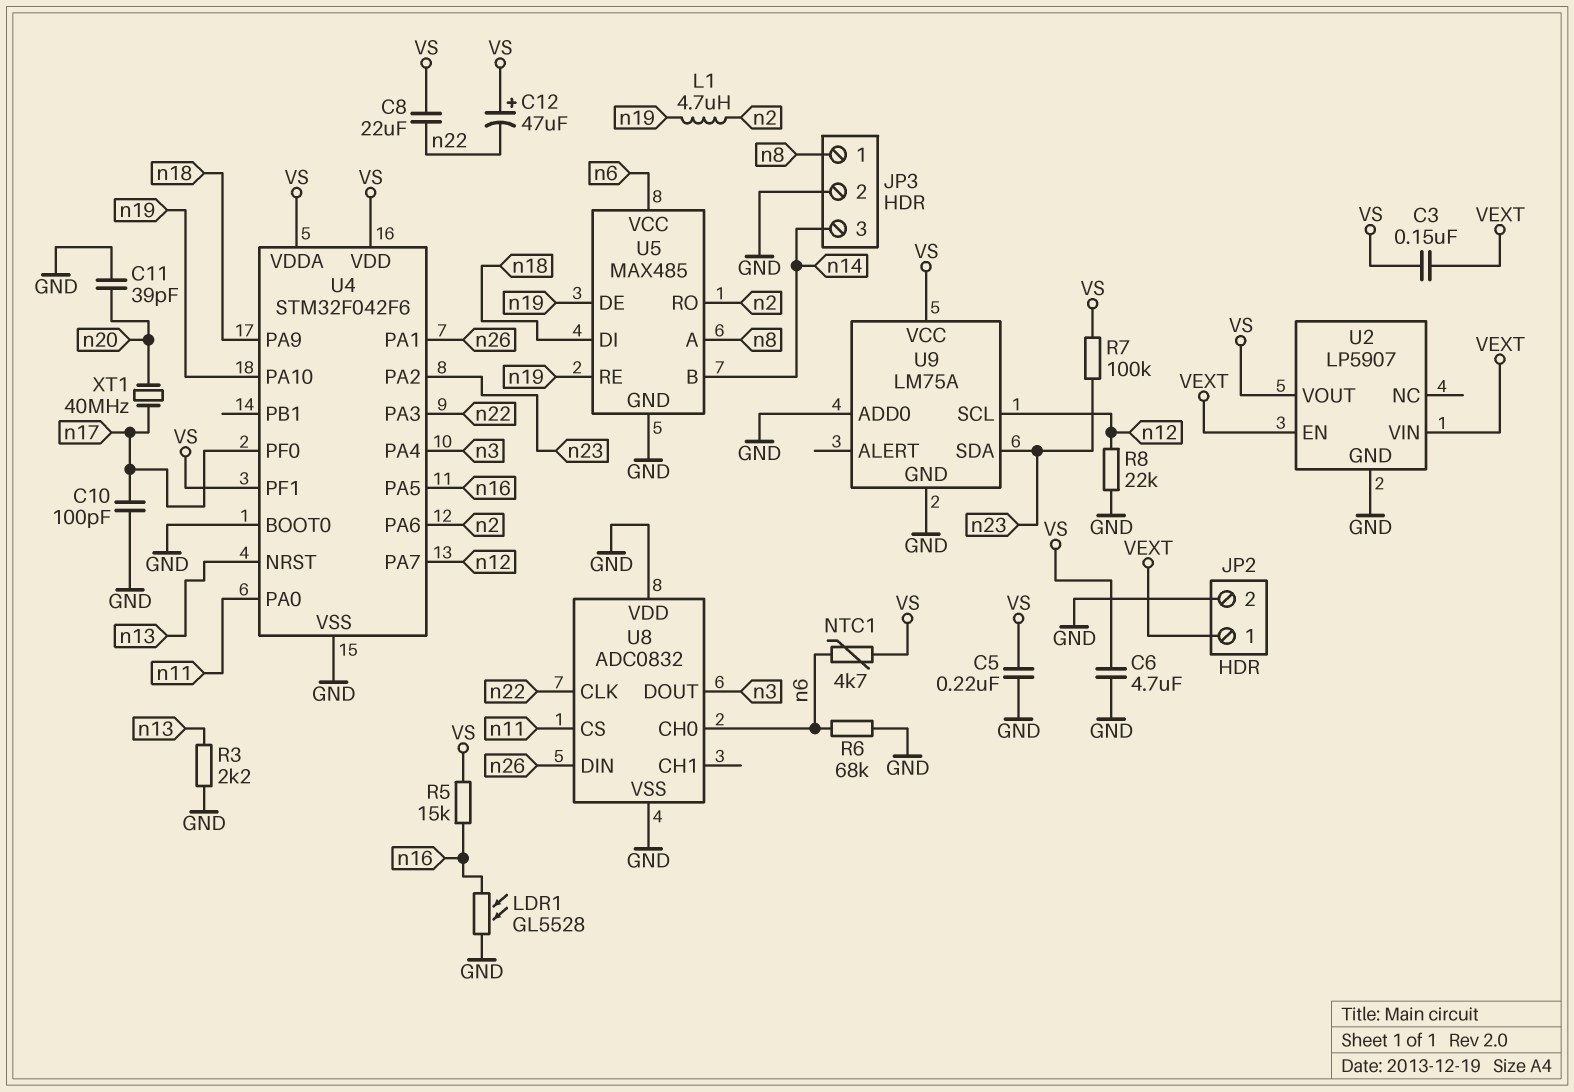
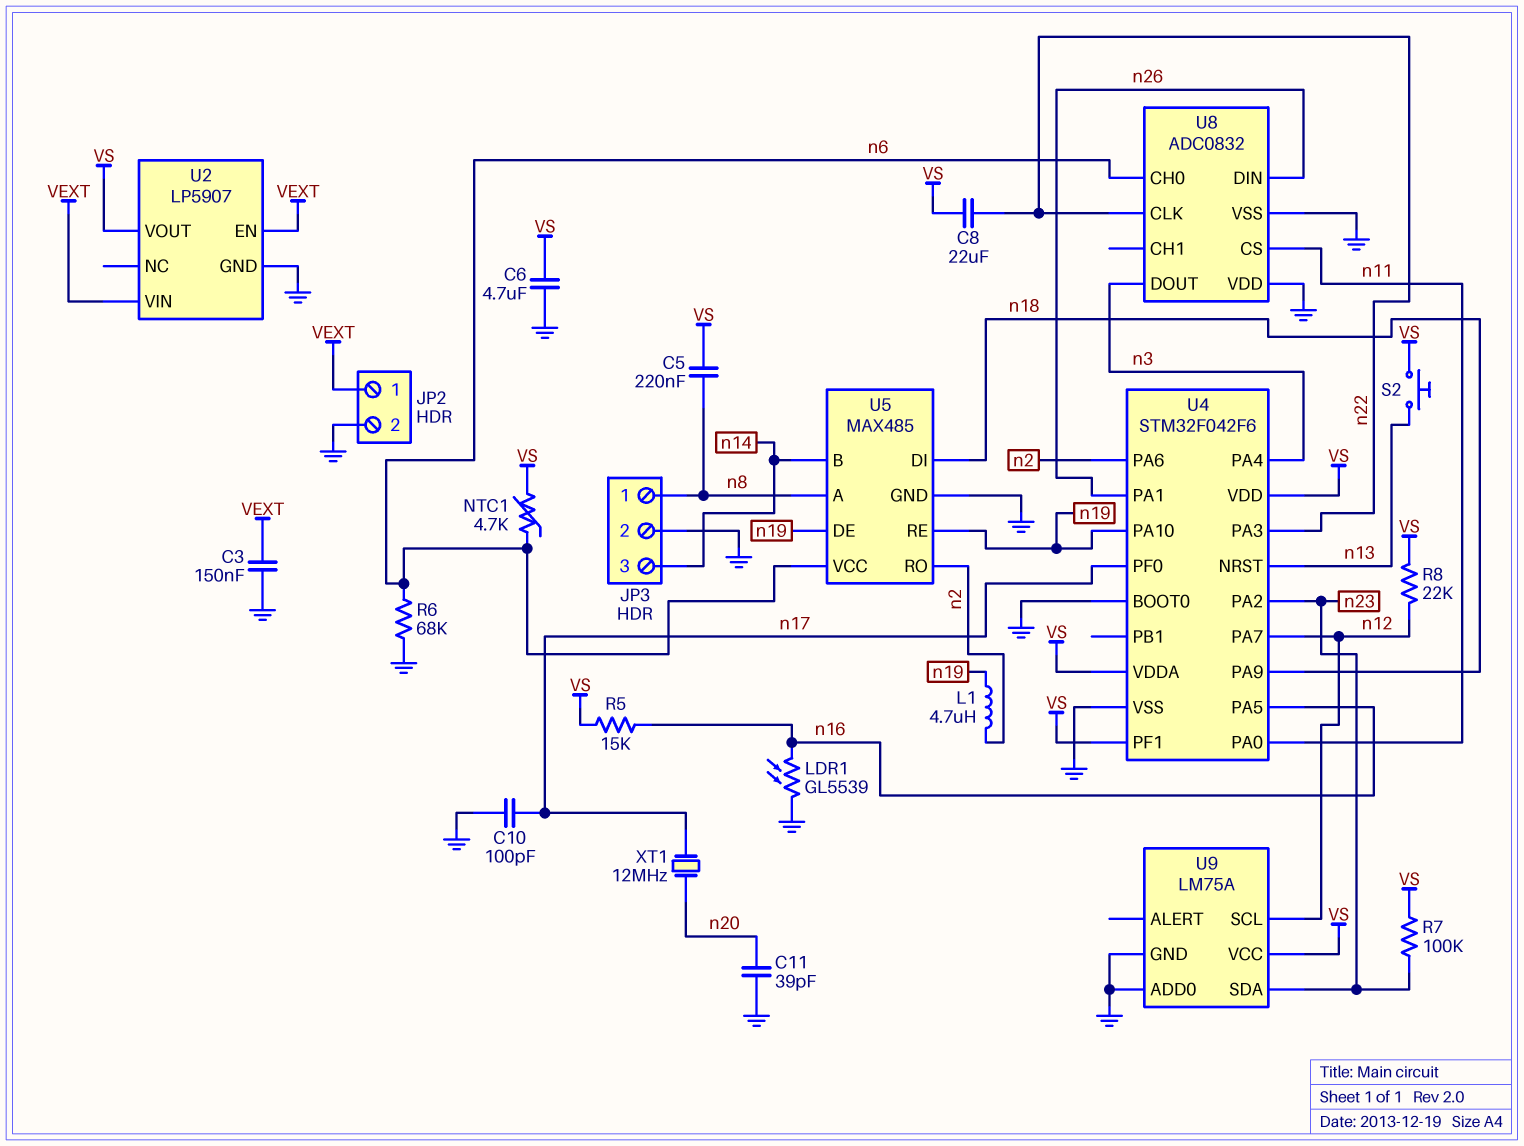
C3: 150nF (VEXT, VS) -> 150nF (GND, VEXT)
C5: 220nF (GND, VS) -> 220nF (VS, n8)
C12: 47uF (plus VS, minus n22) -> none
LDR1: GL5528 (GND, n16) -> GL5539 (GND, n16)
R3: 2.2k (GND, n13) -> none
R8: 22k (GND, n12) -> 22k (VS, n12)
S2: none -> button (VS, n13)
XT1: 40MHz (n17, n20) -> 12MHz (n17, n20)

